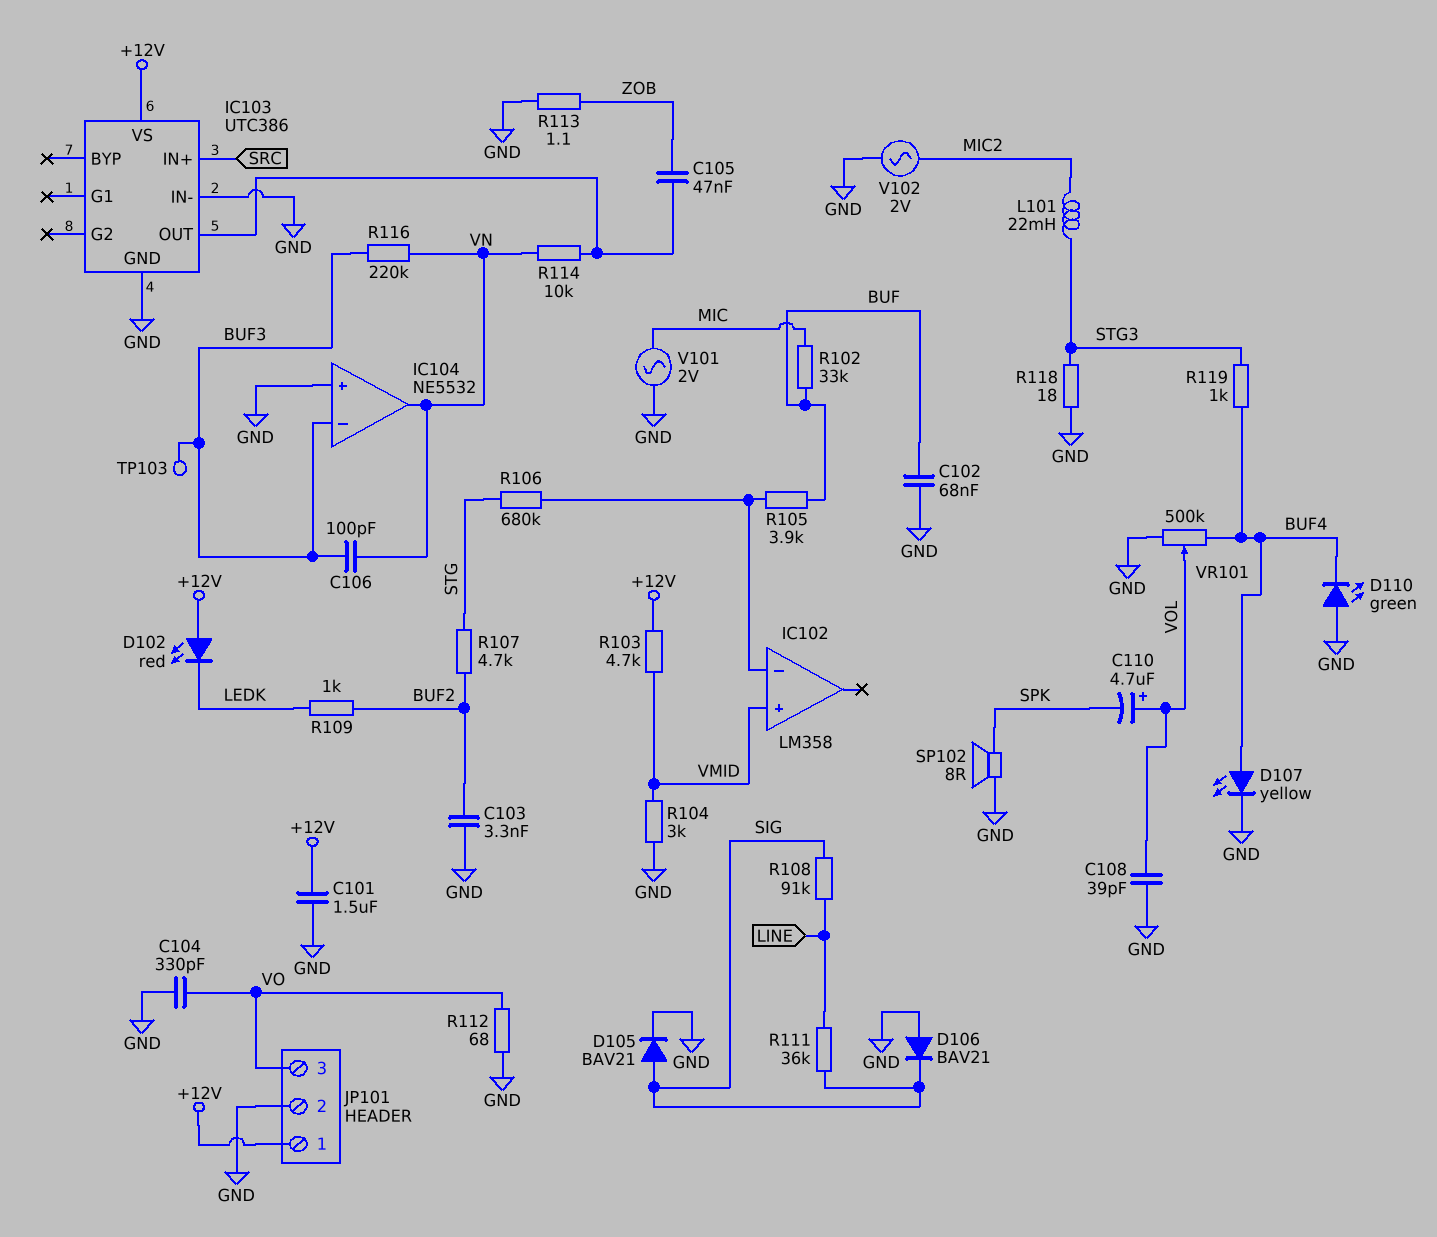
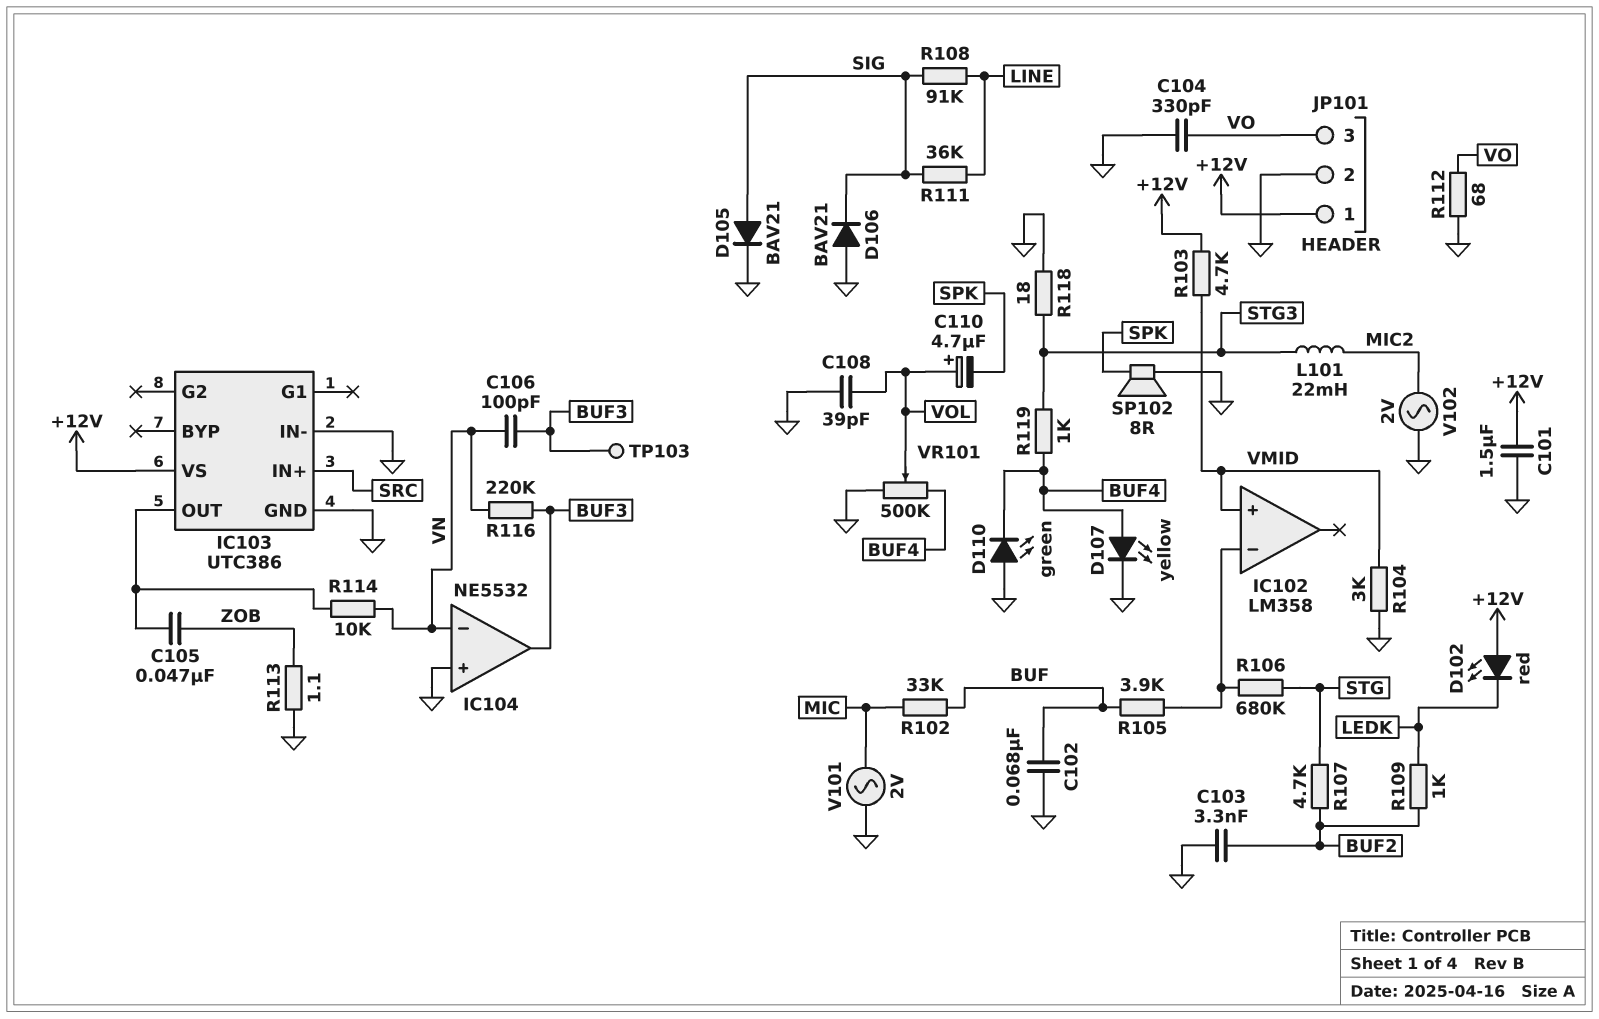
IC104 pin in-: BUF3 -> VN
IC104 pin out: VN -> BUF3

